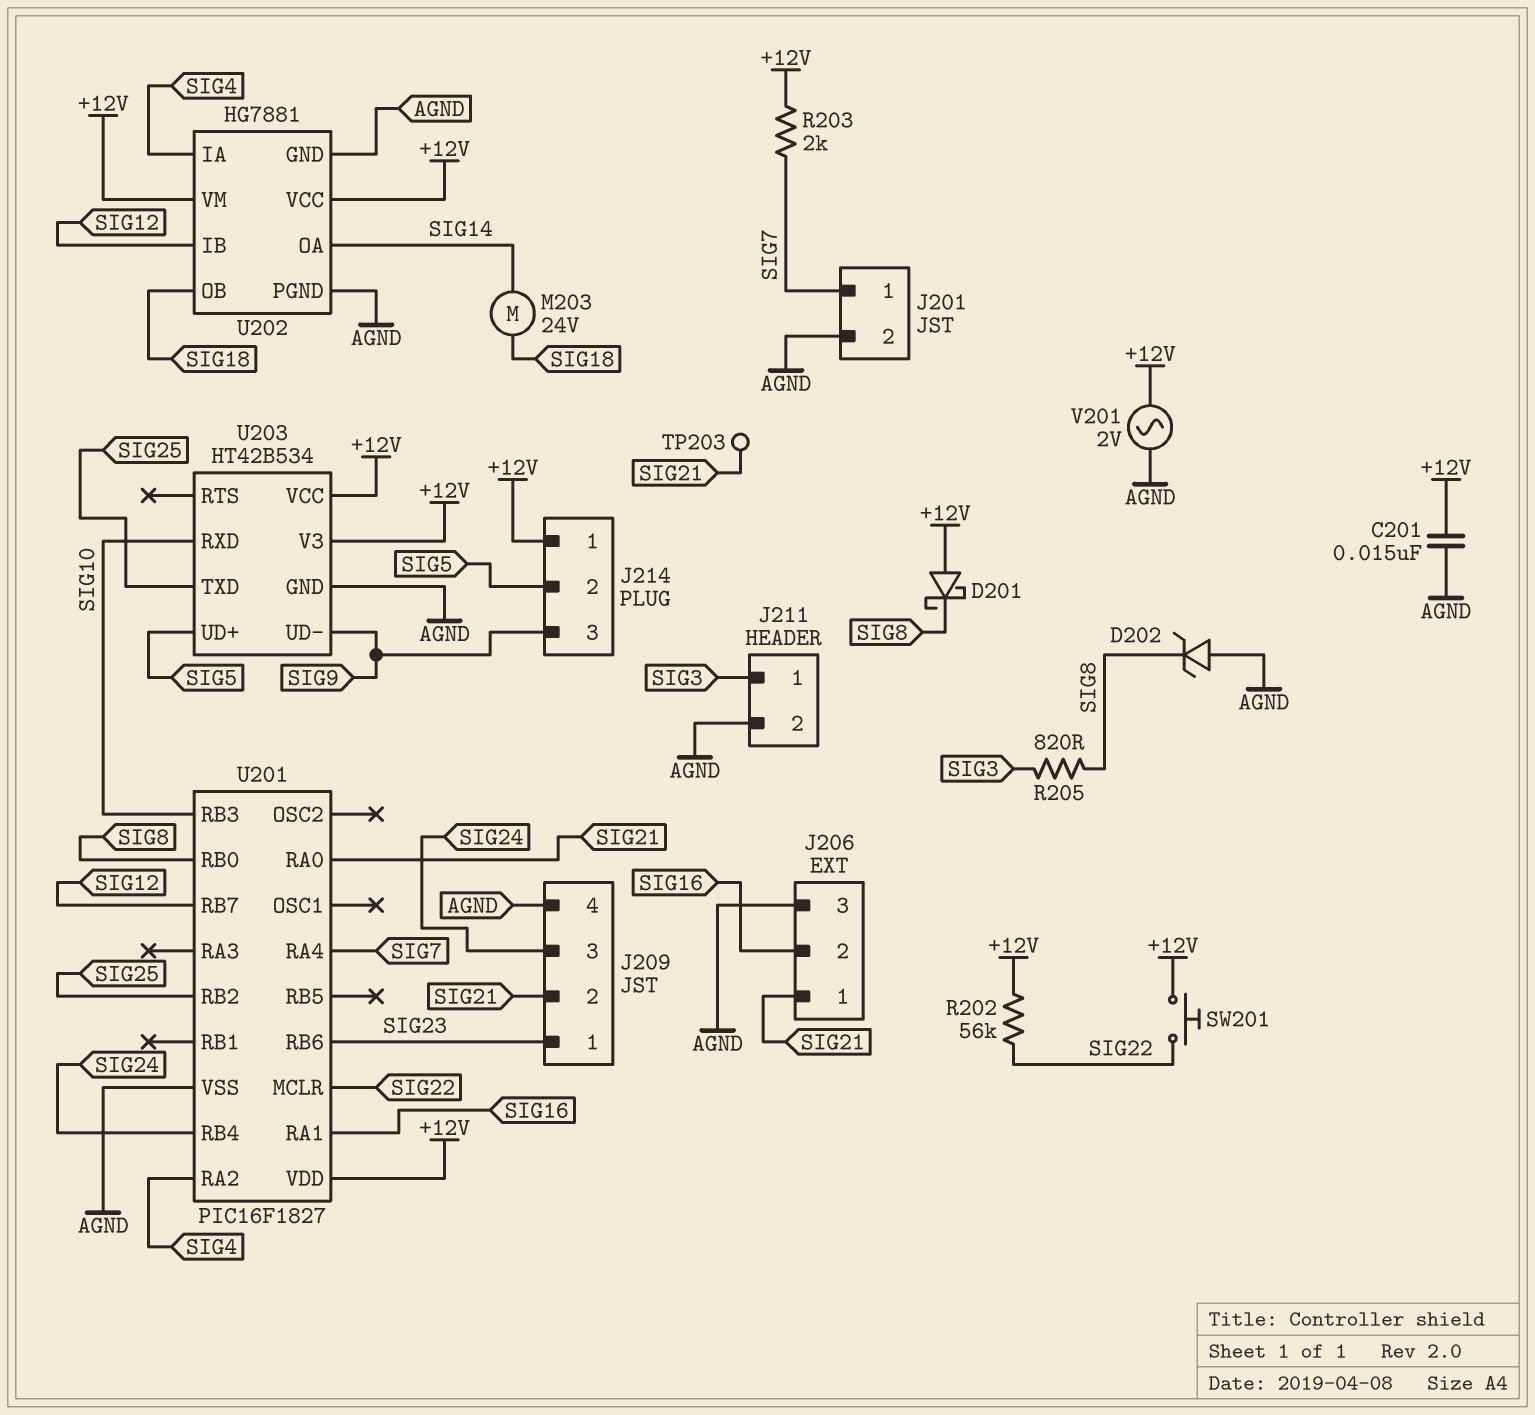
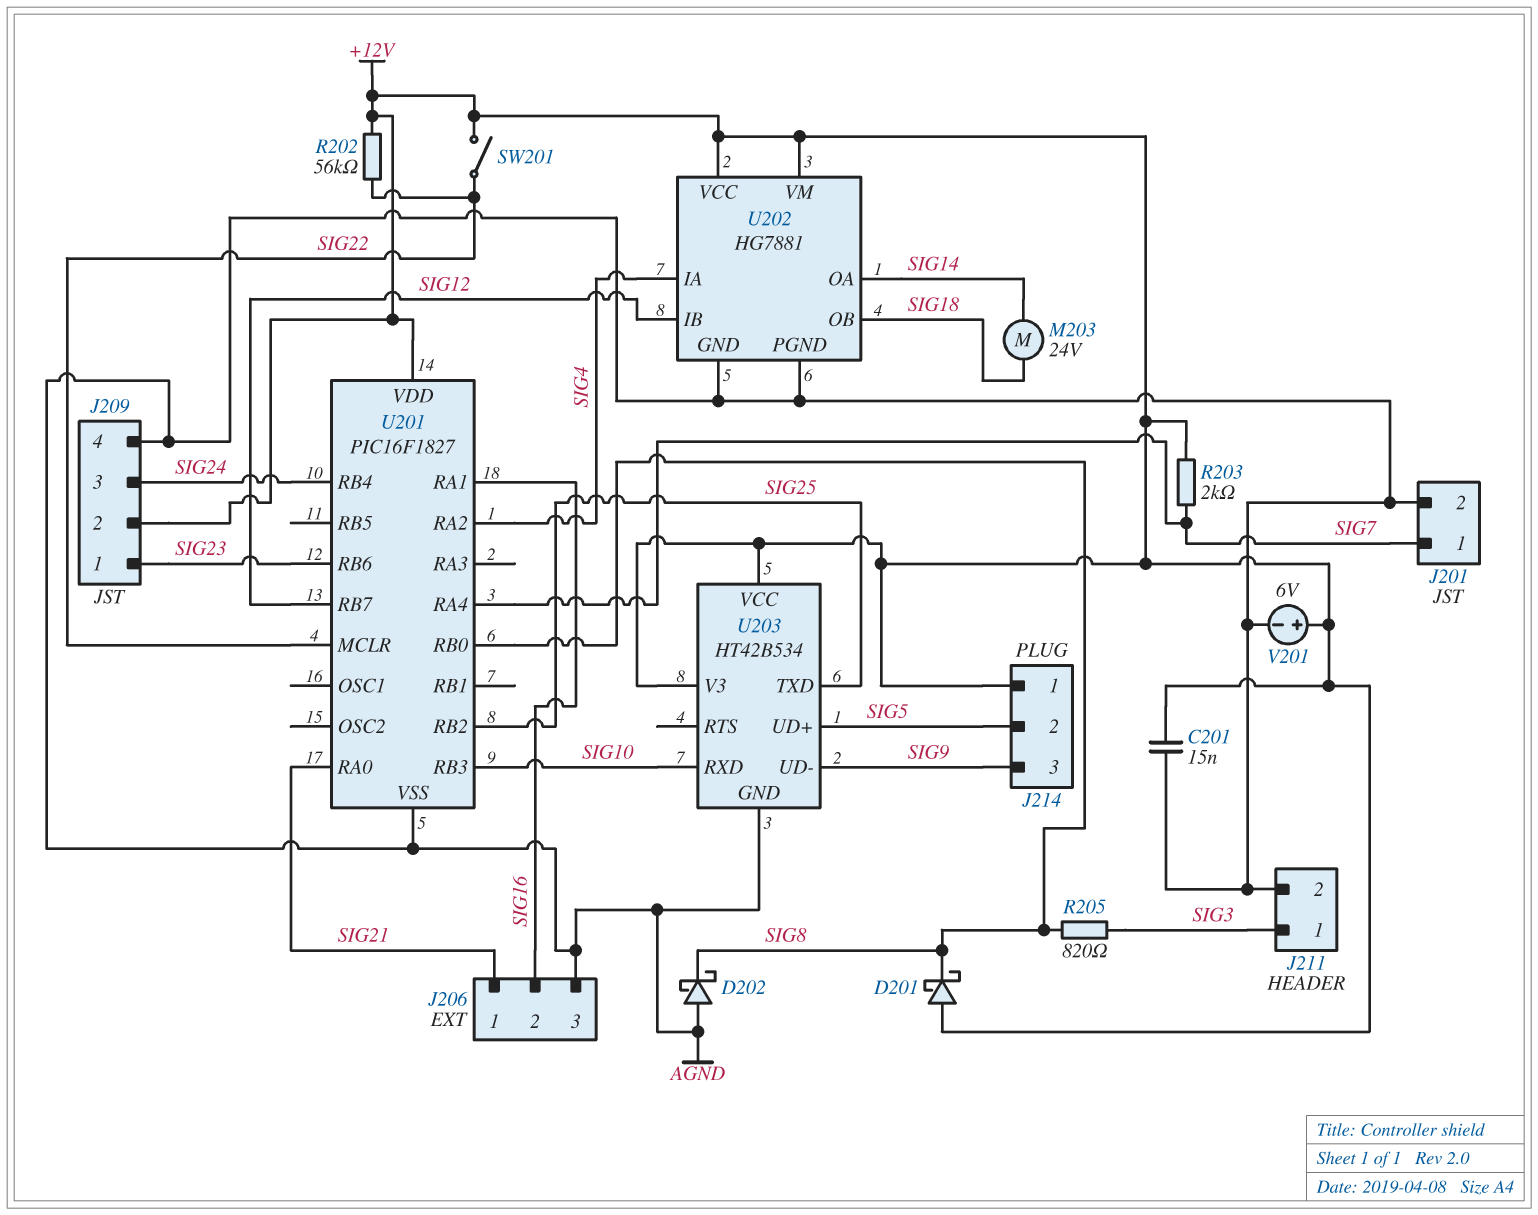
D202: zener (A AGND, K SIG8) -> schottky (A AGND, K SIG8)
J209 pin 2: SIG21 -> +12V
SW201: button (+12V, SIG22) -> switch (+12V, SIG22)
TP203: test point (SIG21) -> none
V201: AC 2V (+12V, AGND) -> 6V (plus +12V, minus AGND)

